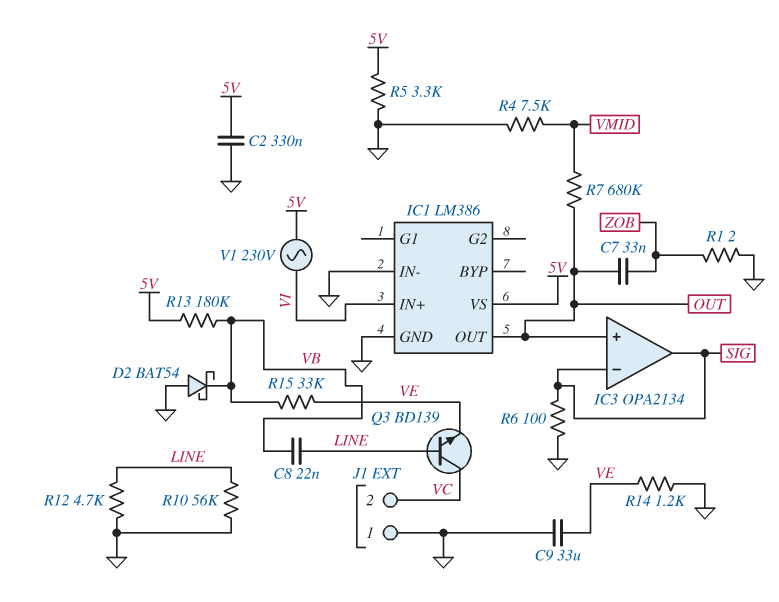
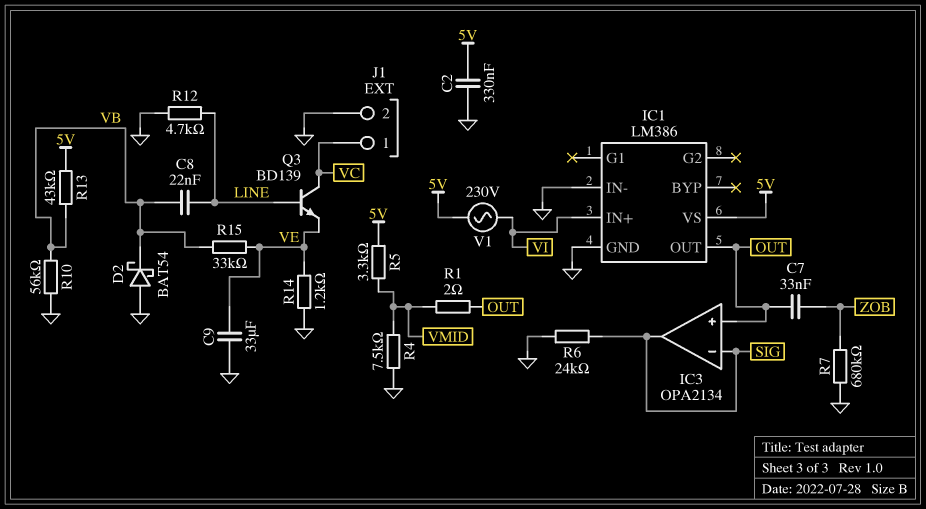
J1 pin 1: GND -> VC
J1 pin 2: VC -> GND
R1: 2 (GND, ZOB) -> 2 (OUT, VMID)
R5: 3.3k (5V, GND) -> 3.3k (5V, VMID)
R6: 100 (GND, SIG) -> 24k (GND, SIG)
R7: 680k (OUT, VMID) -> 680k (GND, ZOB)
R10: 56k (GND, LINE) -> 56k (GND, VB)
R13: 180k (5V, VB) -> 43k (5V, VB)

